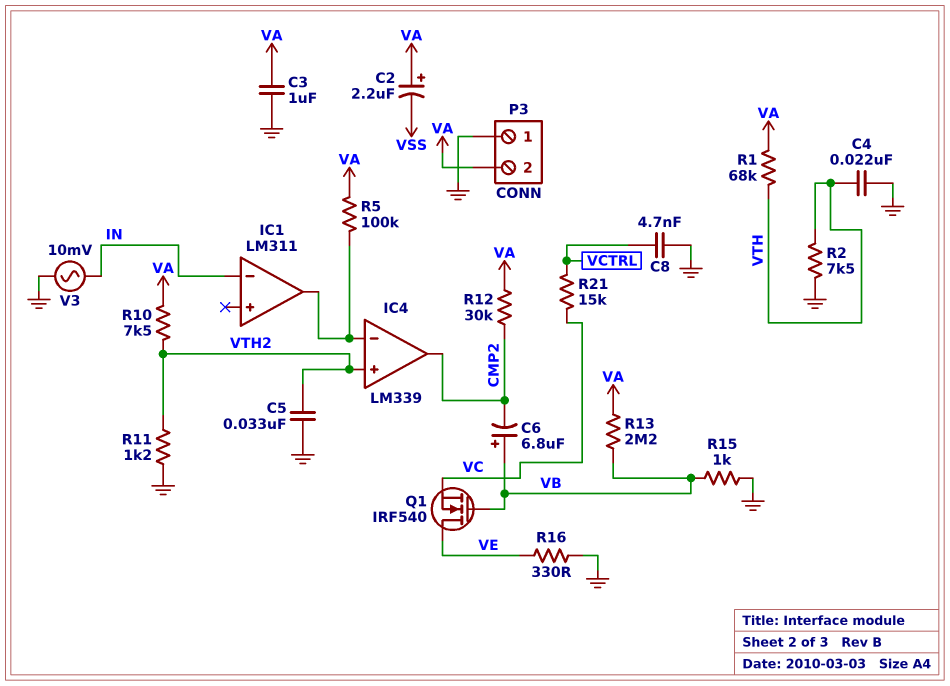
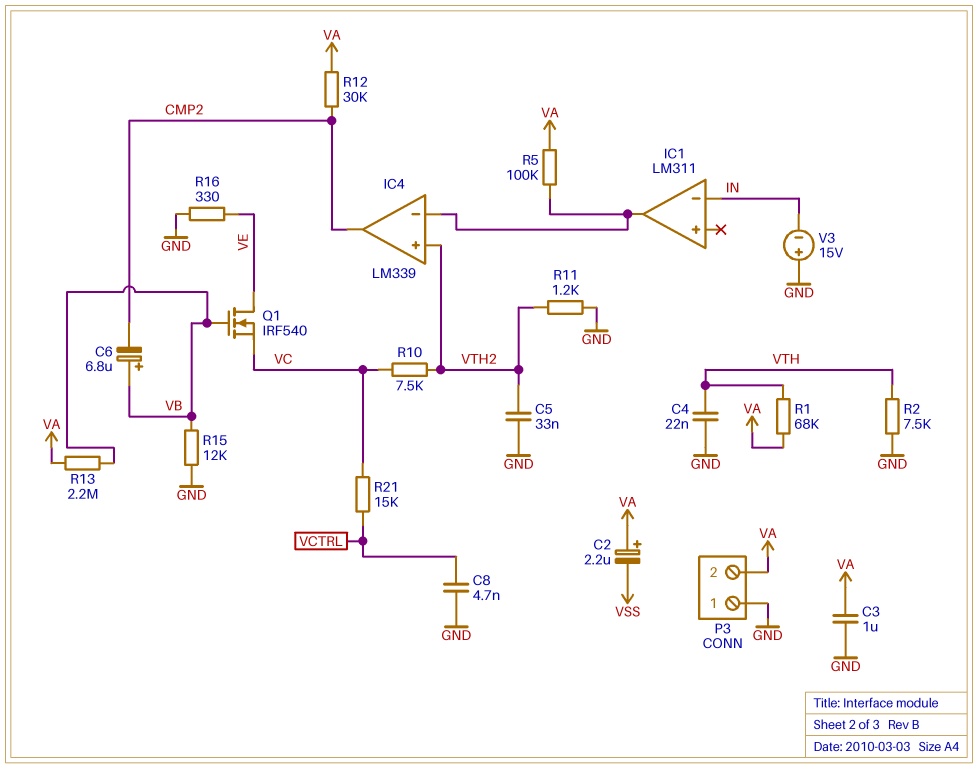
R10: 7.5k (VA, VTH2) -> 7.5k (VC, VTH2)
R15: 1k (GND, VB) -> 12k (GND, VB)
V3: AC 10mV (GND, IN) -> 15V (plus GND, minus IN)

